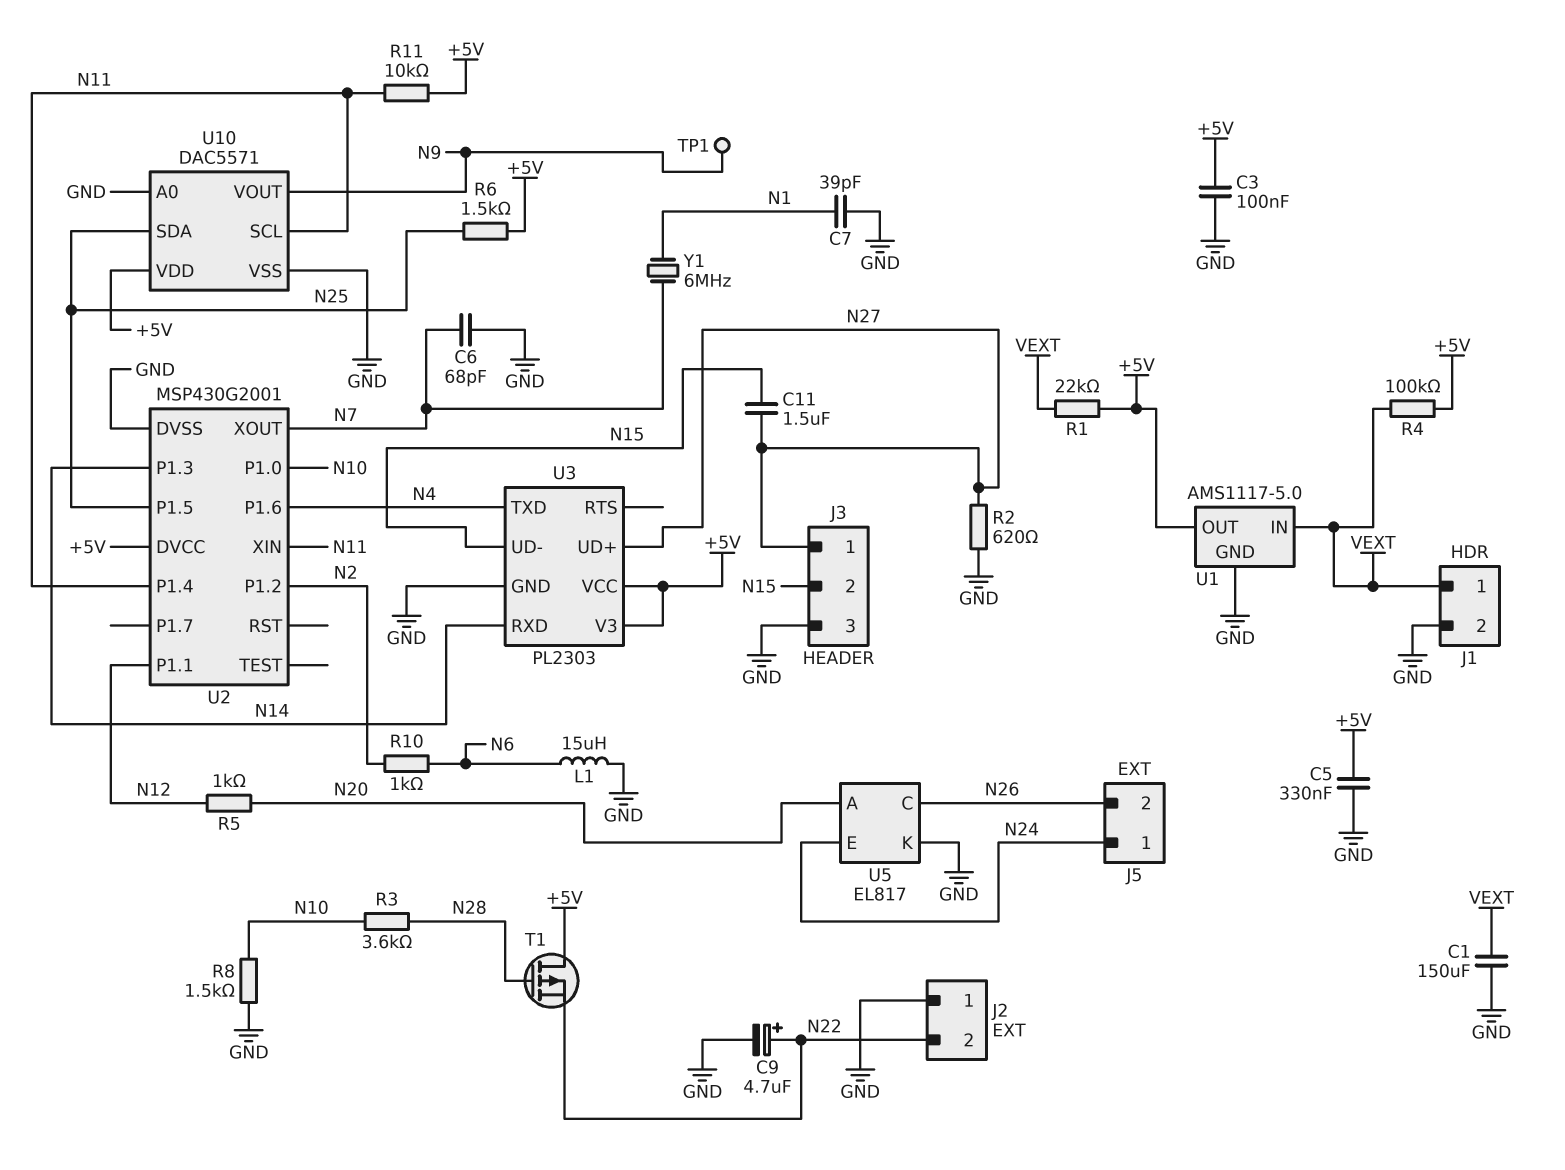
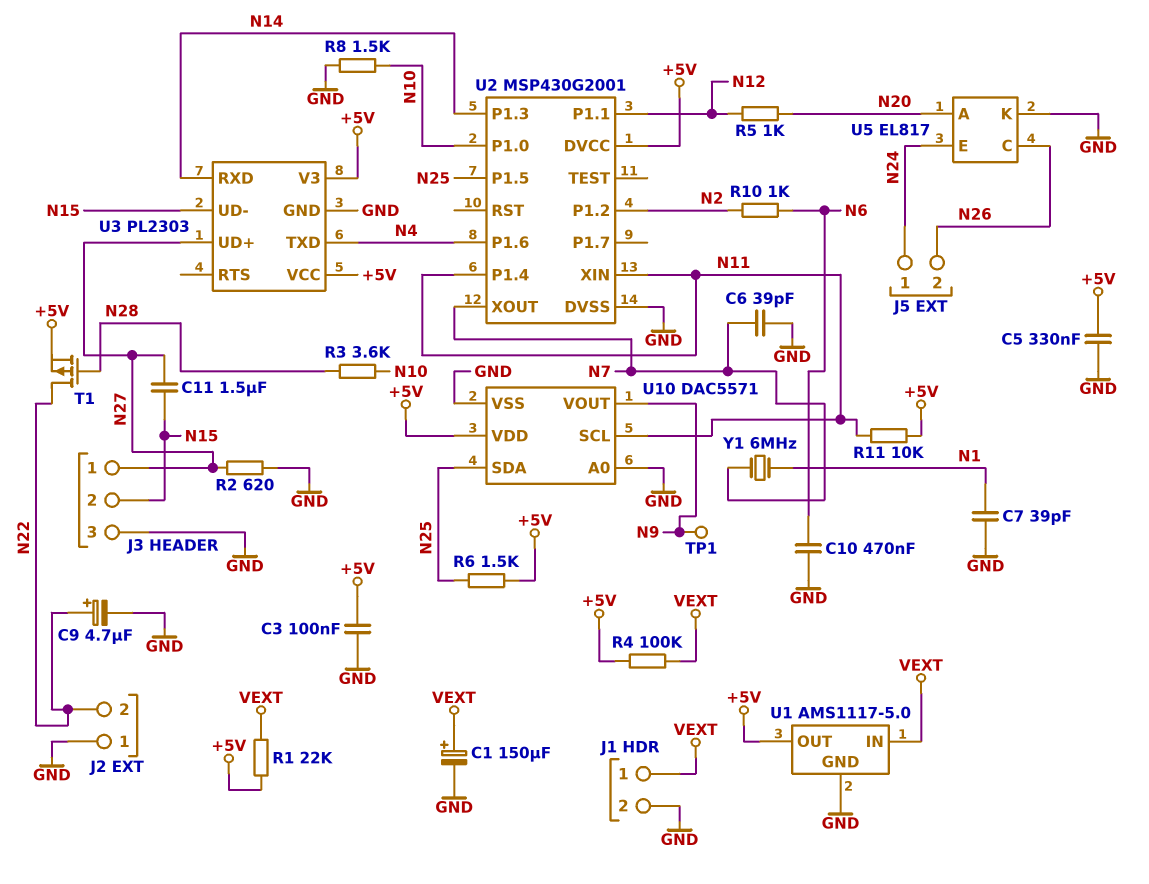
C1: 150uF (GND, VEXT) -> 150uF (plus VEXT, minus GND)
C6: 68pF (GND, N7) -> 39pF (GND, N7)
C10: none -> 470nF (GND, N6)
L1: 15uH (GND, N6) -> none
T1: PMOS (G N28, D +5V, S N22) -> PMOS (G N28, D N22, S +5V)

